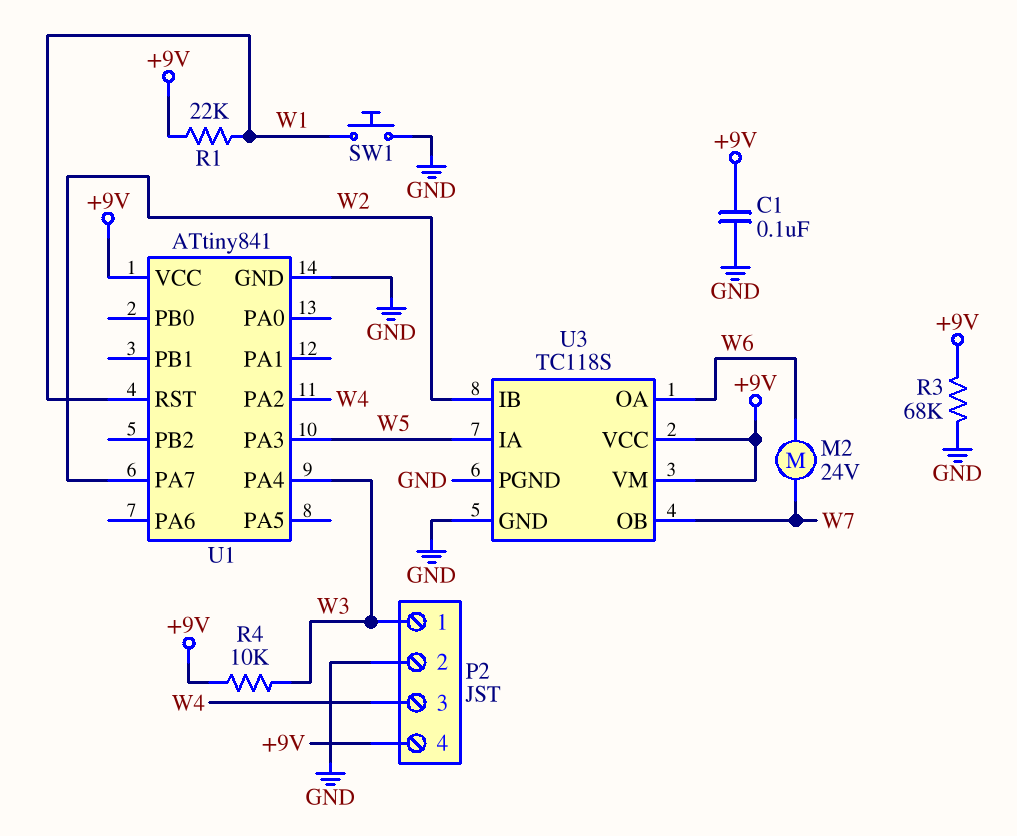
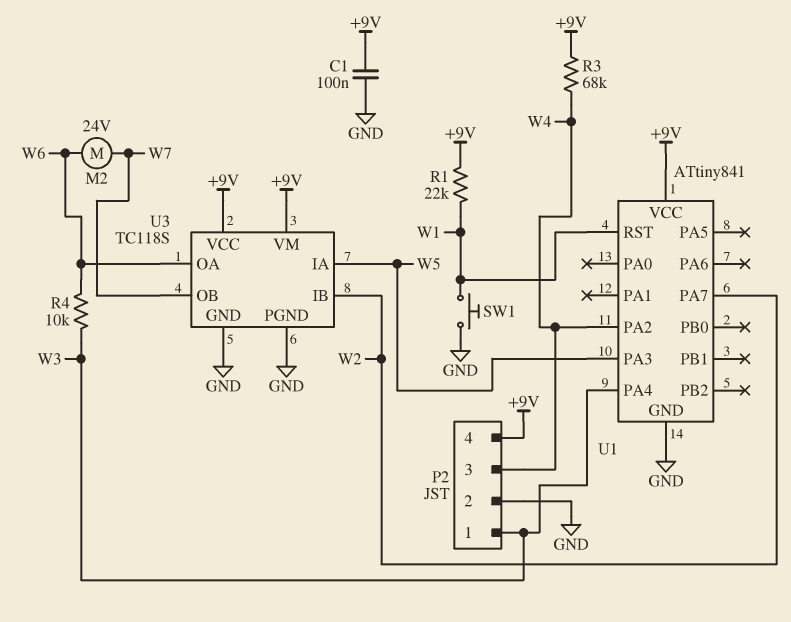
R3: 68k (+9V, GND) -> 68k (+9V, W4)
R4: 10k (+9V, W3) -> 10k (W3, W6)

